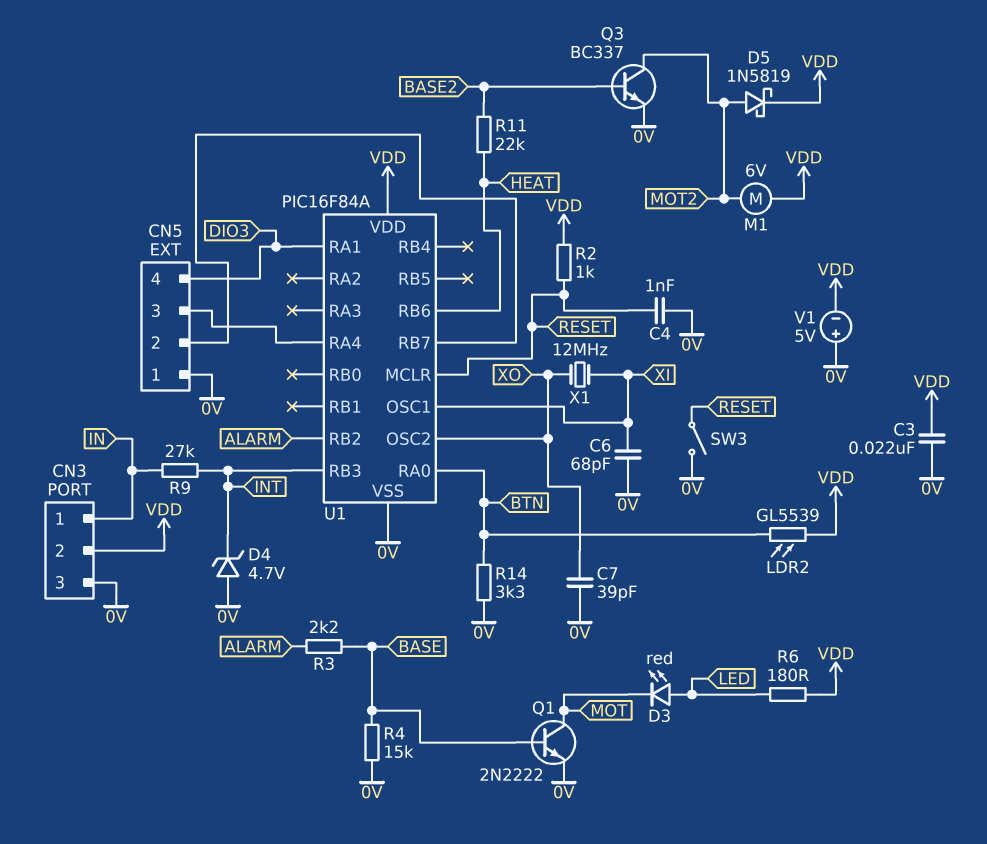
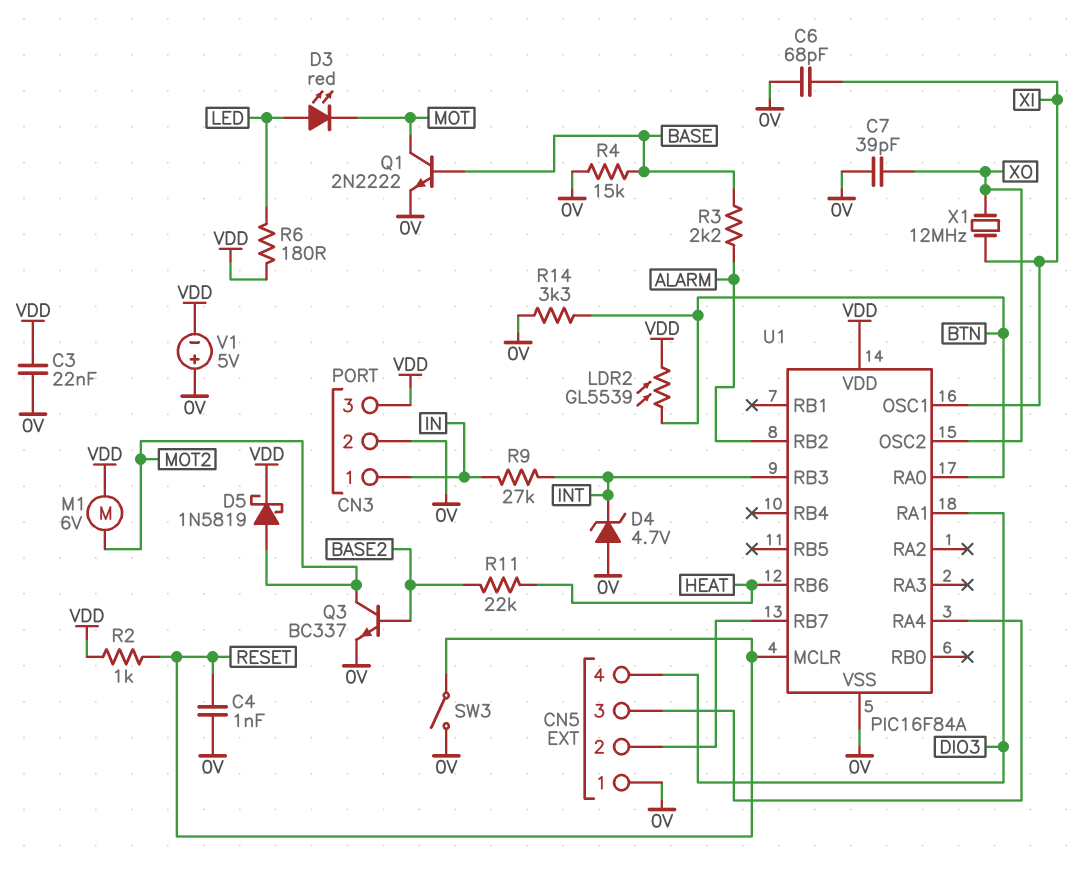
CN3 pin 2: VDD -> 0V
CN3 pin 3: 0V -> VDD

